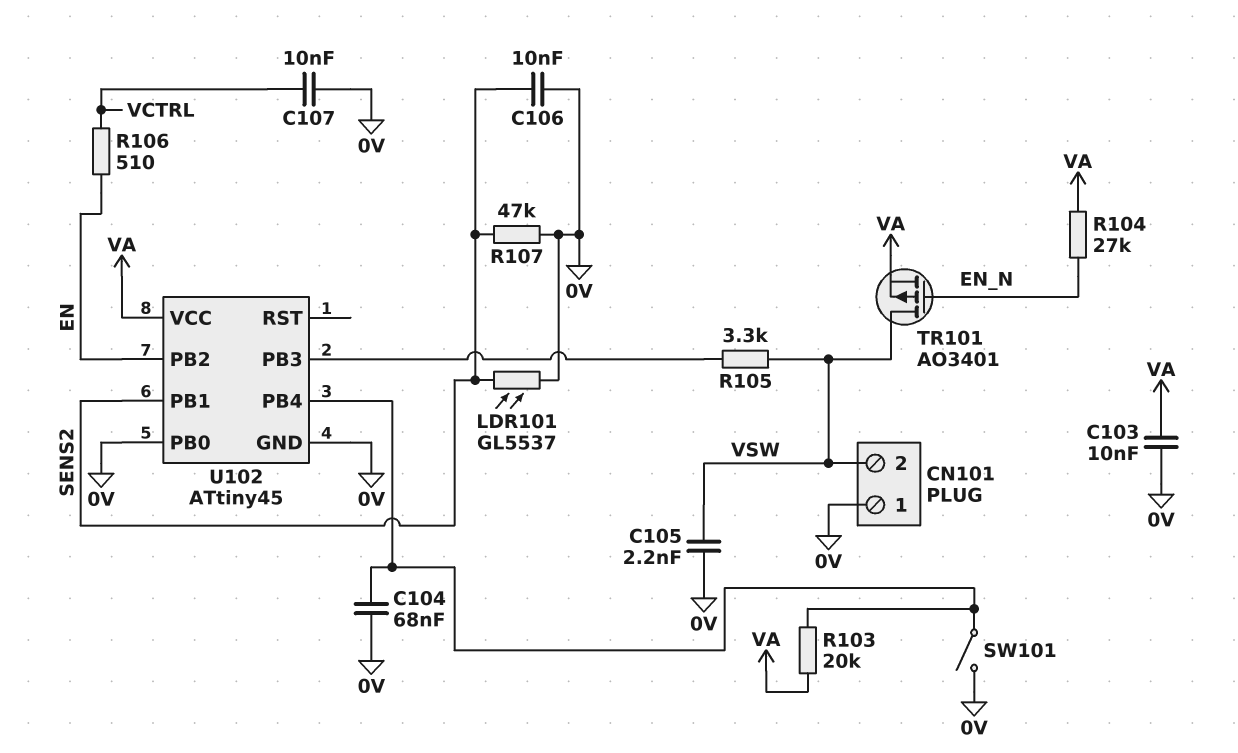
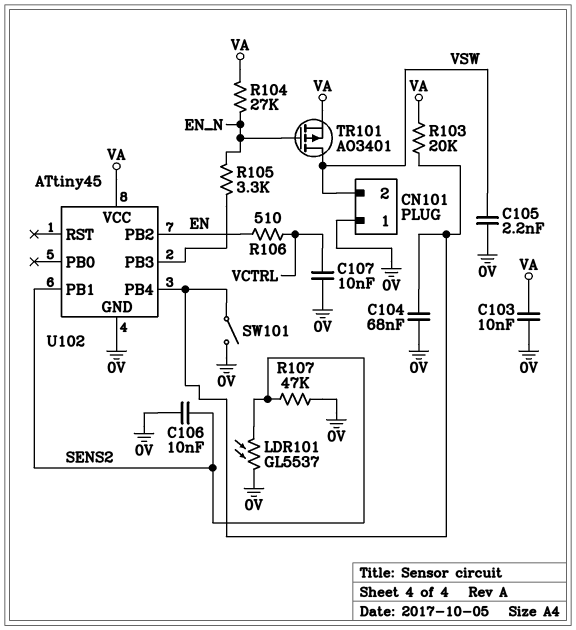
R105: 3.3k (U102/PB3, VSW) -> 3.3k (EN_N, U102/PB3)
U102 pin PB0: 0V -> none

